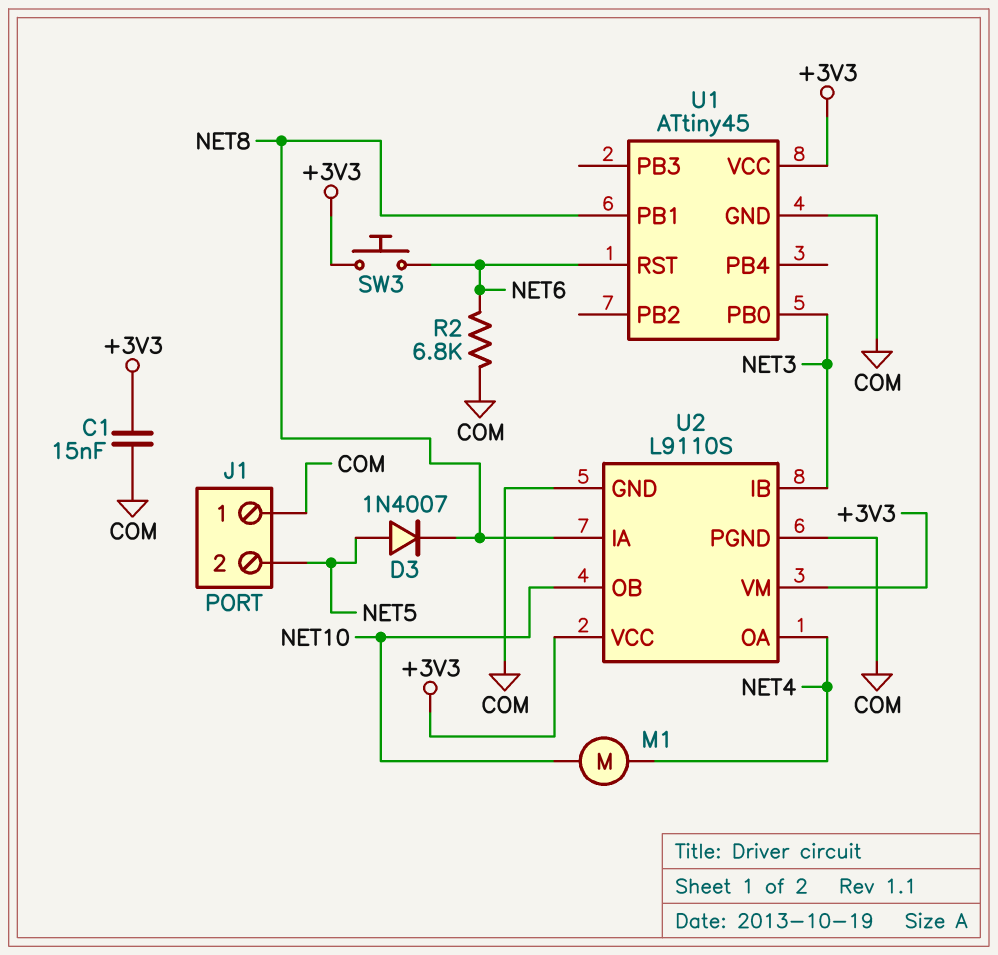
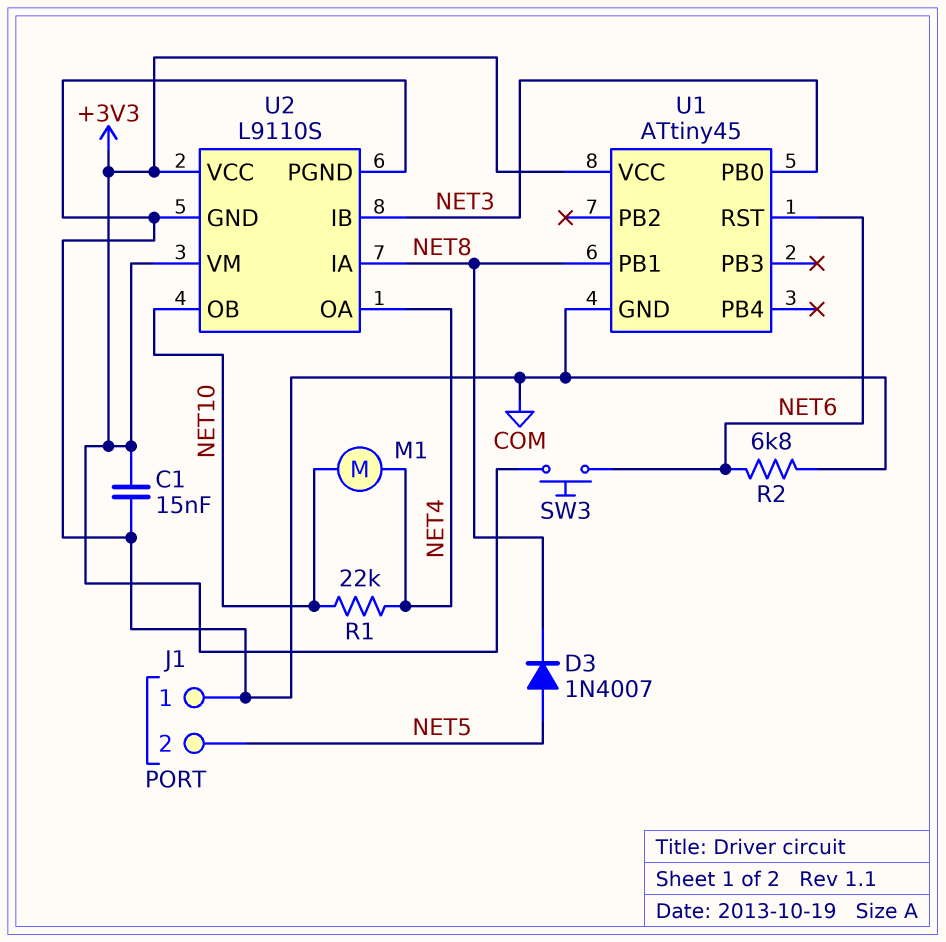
R1: none -> 22k (NET4, NET10)

